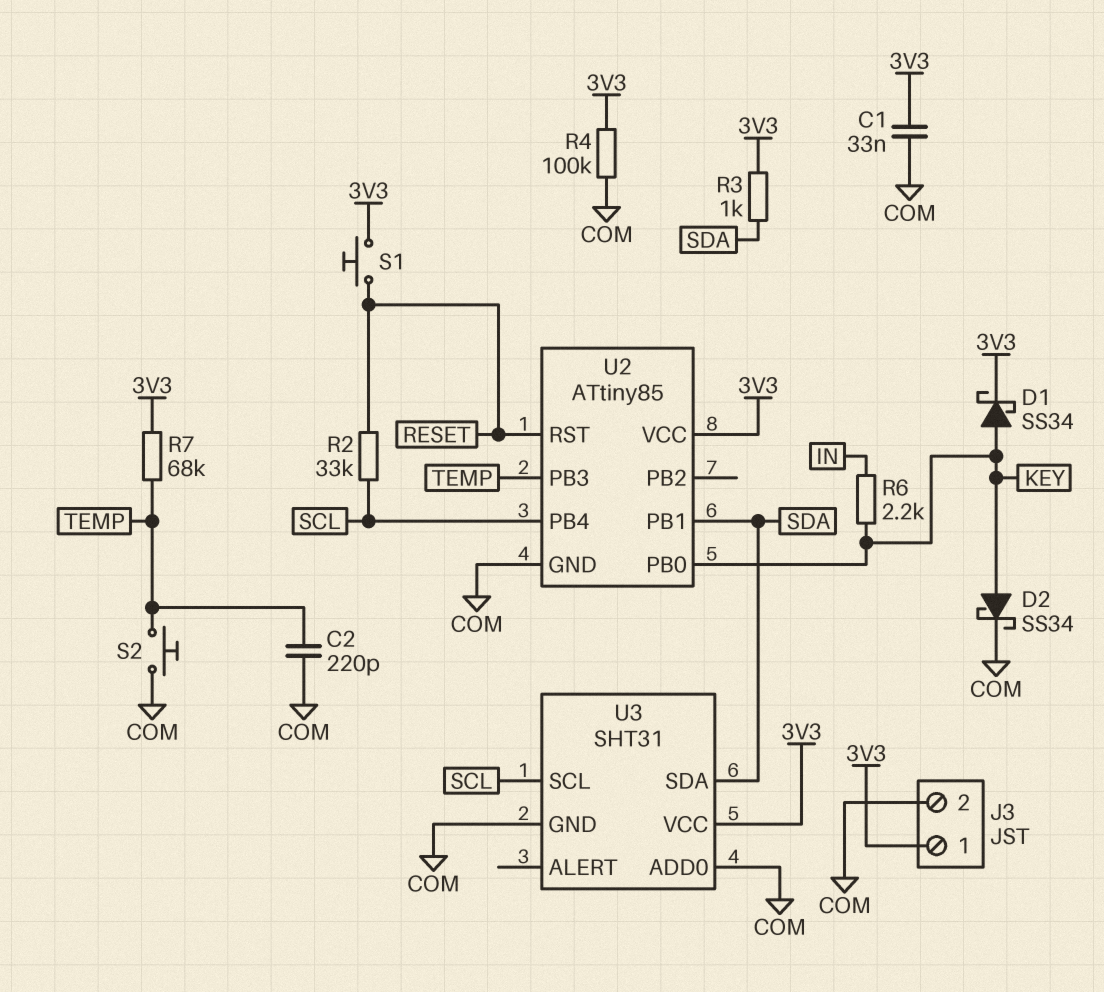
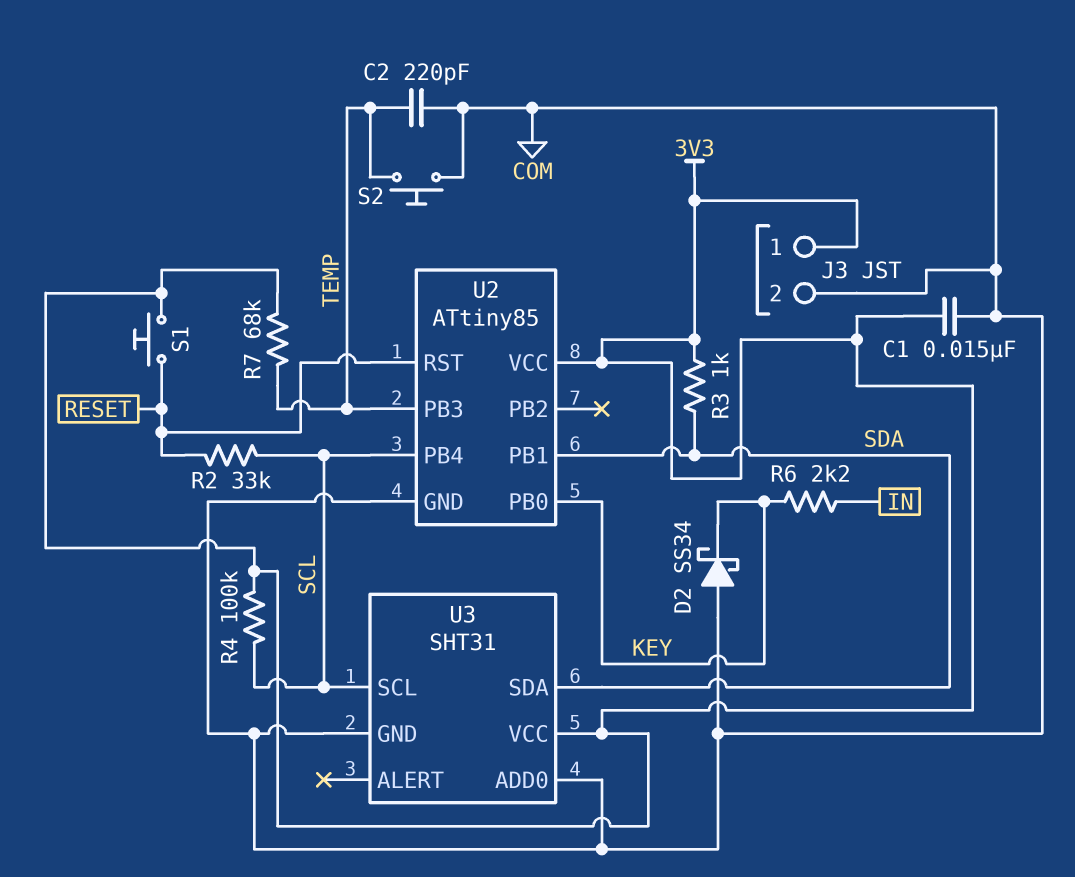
C1: 33nF (3V3, COM) -> 15nF (3V3, COM)
D1: schottky SS34 (A KEY, K 3V3) -> none
D2: schottky SS34 (A KEY, K COM) -> schottky SS34 (A COM, K KEY)
R4: 100k (3V3, COM) -> 100k (3V3, SCL)

